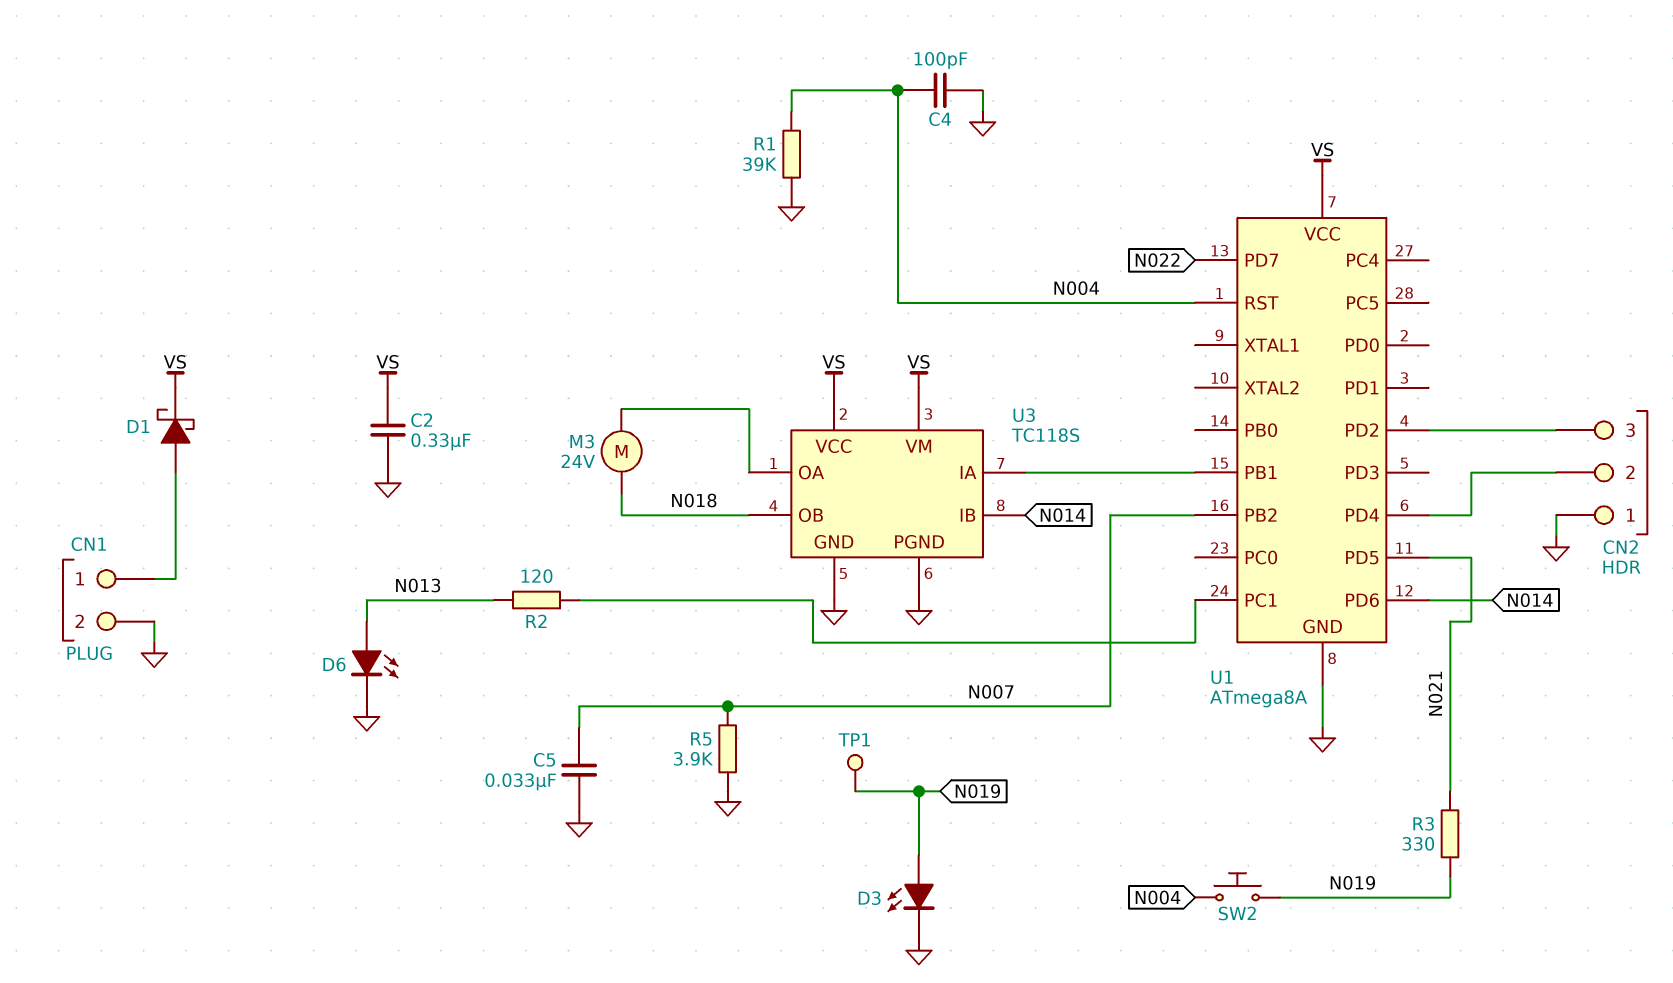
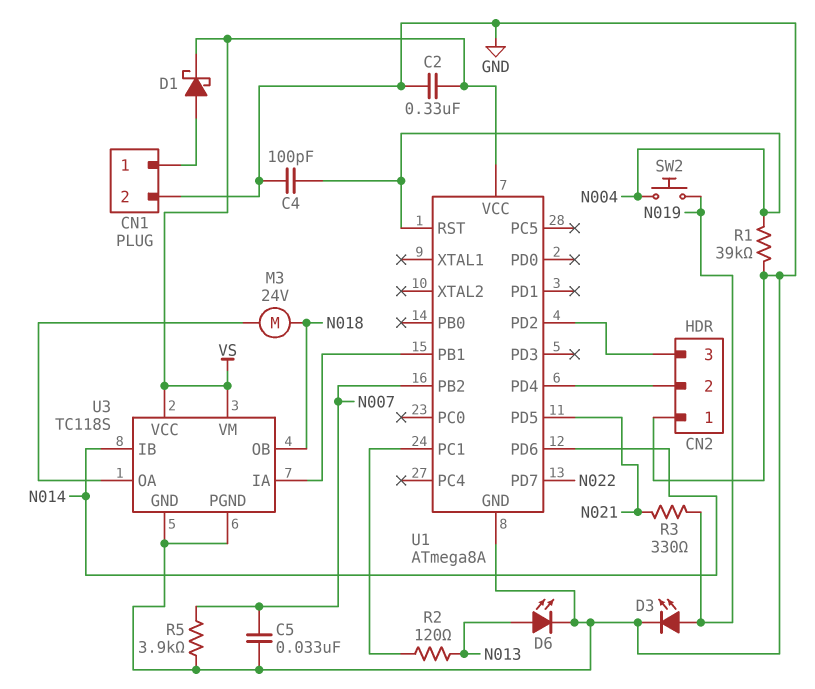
TP1: test point (N019) -> none

